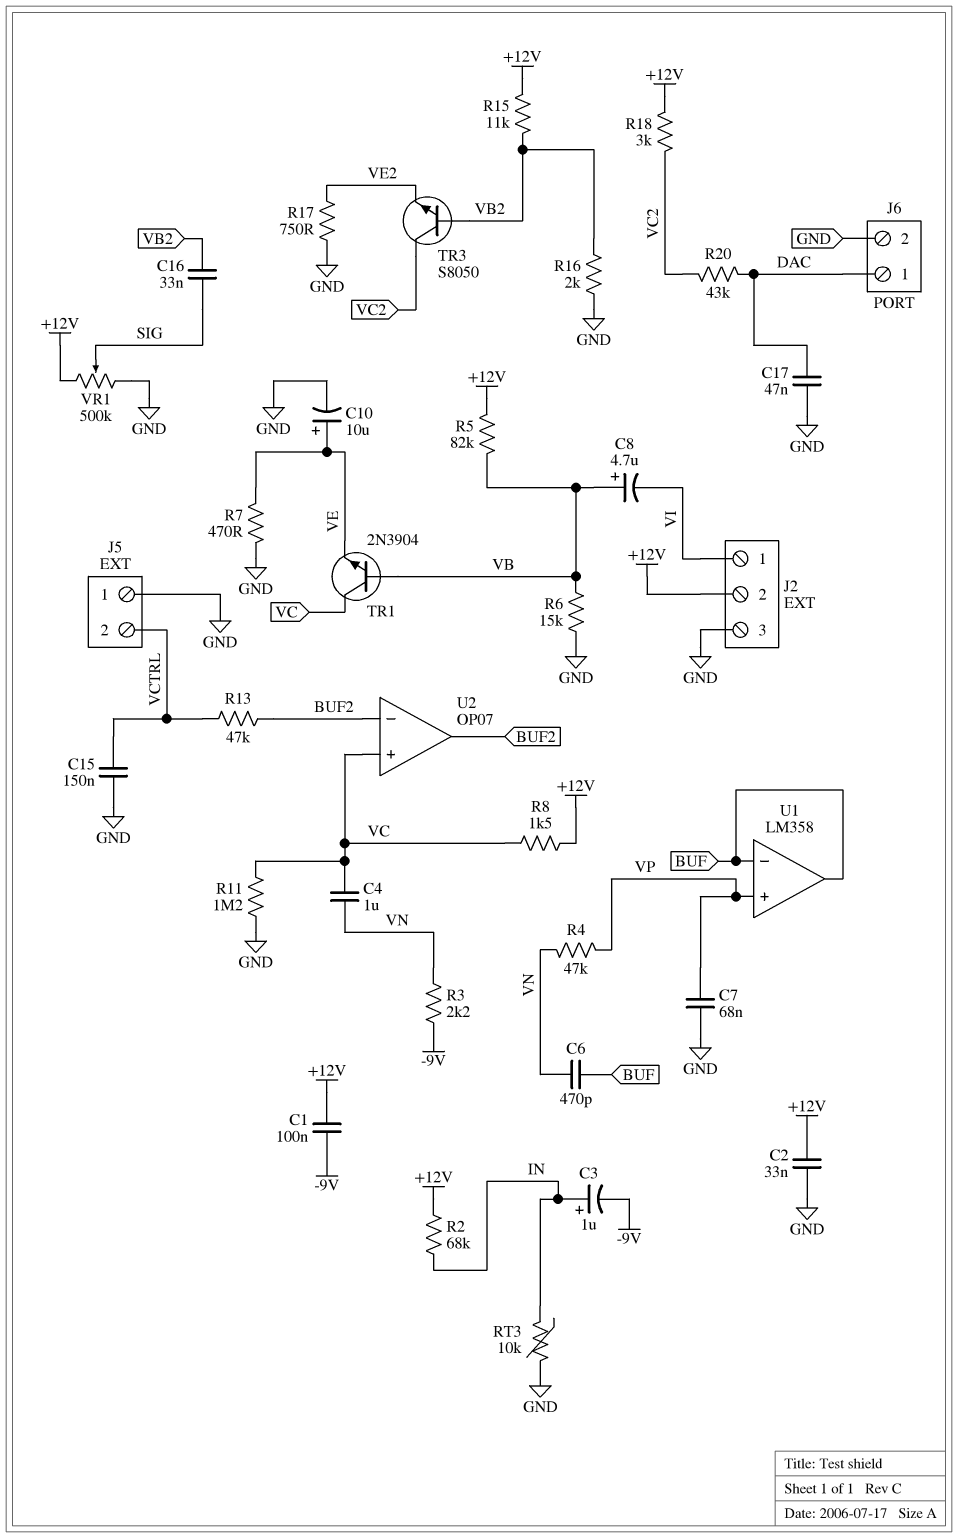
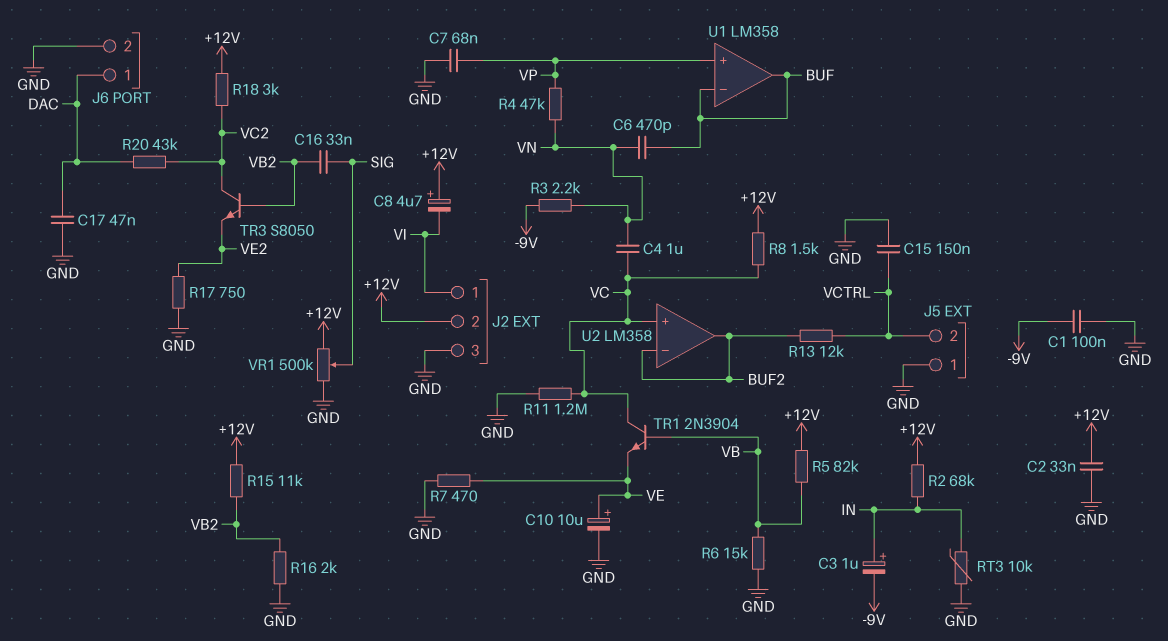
C1: 100nF (+12V, -9V) -> 100nF (-9V, GND)
C8: 4.7uF (plus VB, minus VI) -> 4.7uF (plus +12V, minus VI)
R13: 47k (BUF2, VCTRL) -> 12k (BUF2, VCTRL)
U2: OP07 -> LM358

